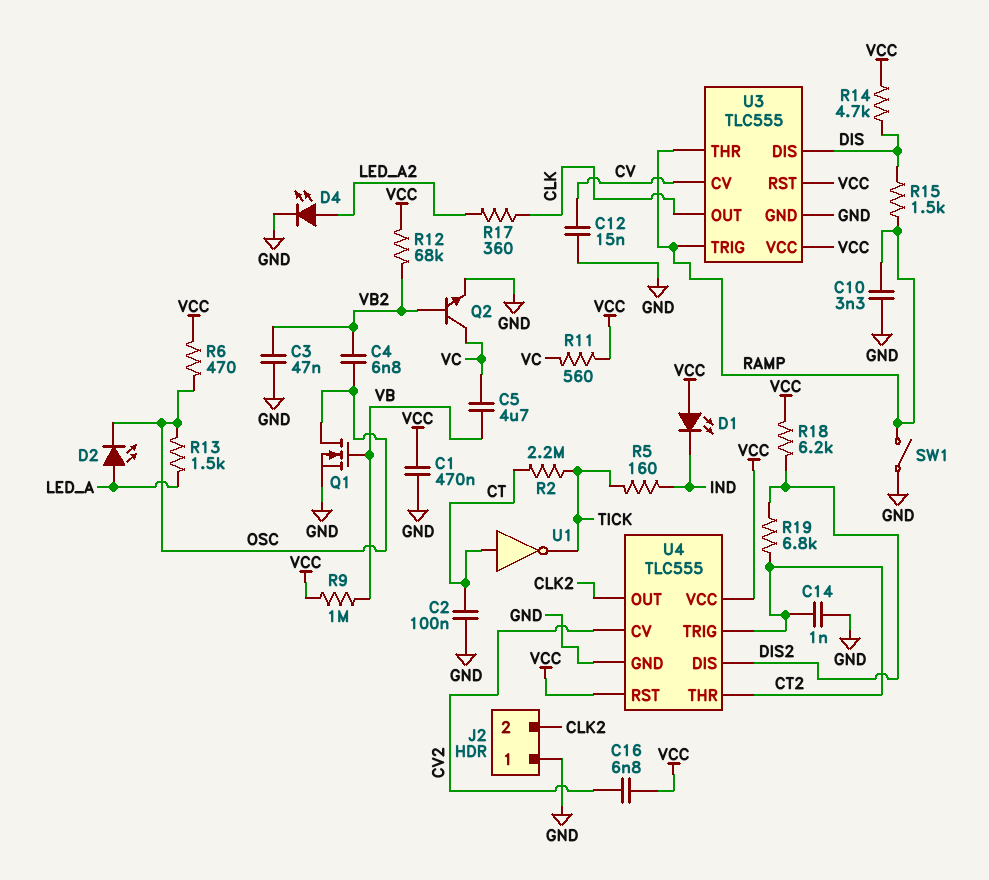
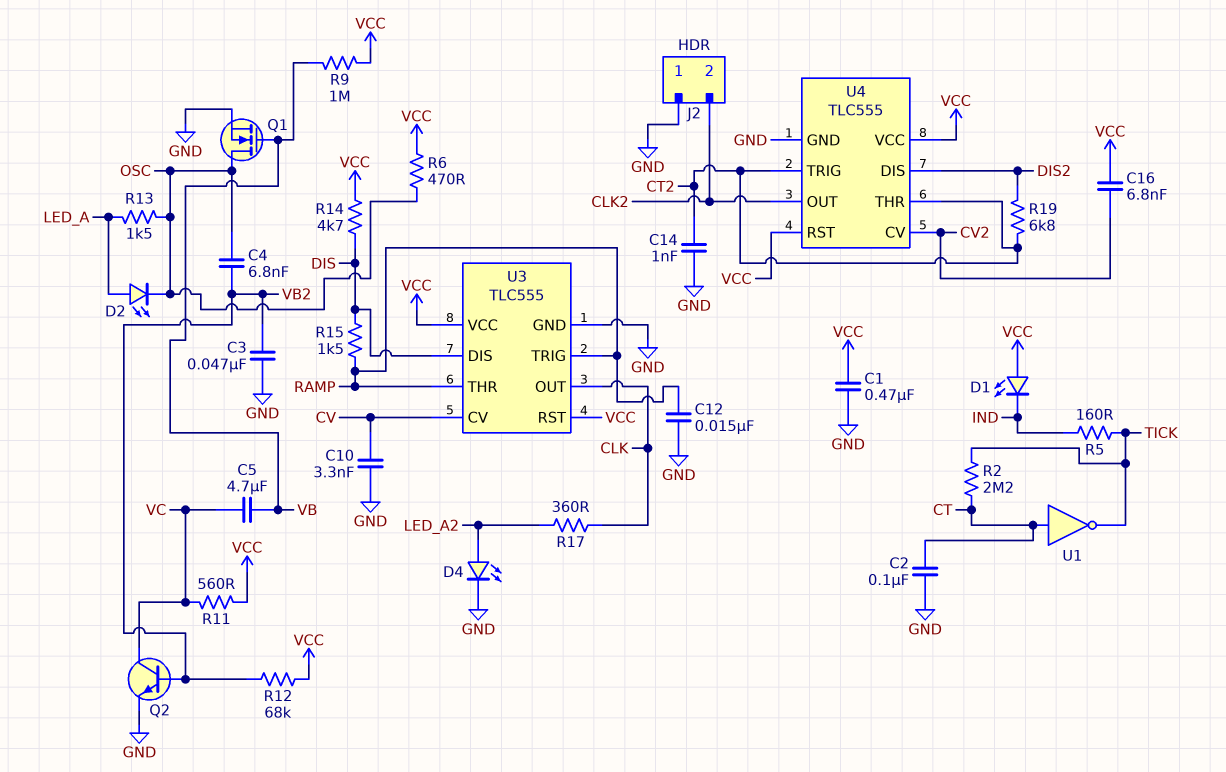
C10: 3.3nF (GND, RAMP) -> 3.3nF (CV, GND)
C12: 15nF (CV, GND) -> 15nF (GND, RAMP)
R18: 6.2k (DIS2, VCC) -> none
SW1: switch (GND, RAMP) -> none

